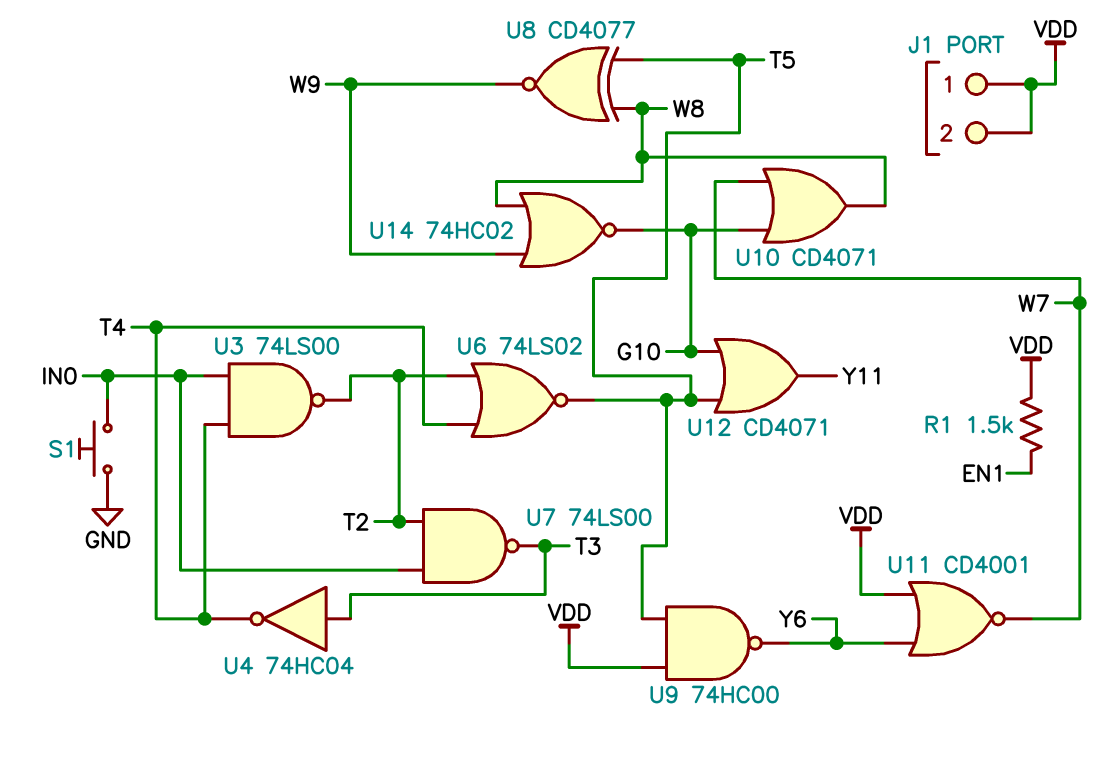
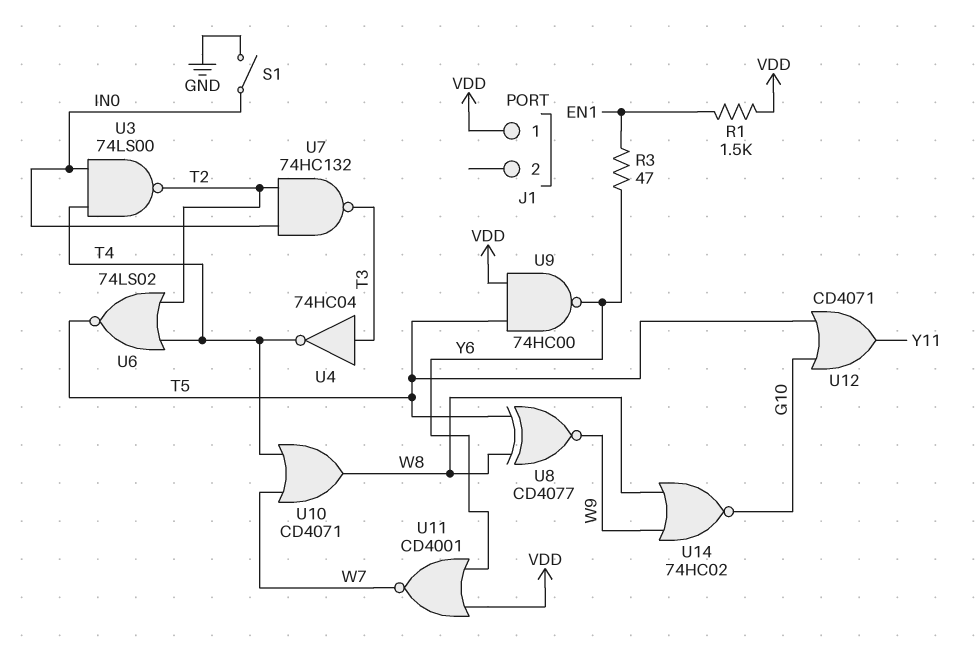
J1 pin 2: VDD -> none
R3: none -> 47 (EN1, Y6)
S1: button (GND, IN0) -> switch (GND, IN0)
U7: NAND 74LS00 (in IN0, in T2, out T3) -> NAND 74HC132 (in IN0, in T2, out T3)
U10: OR CD4071 (in G10, in W7, out W8) -> OR CD4071 (in T4, in W7, out W8)

